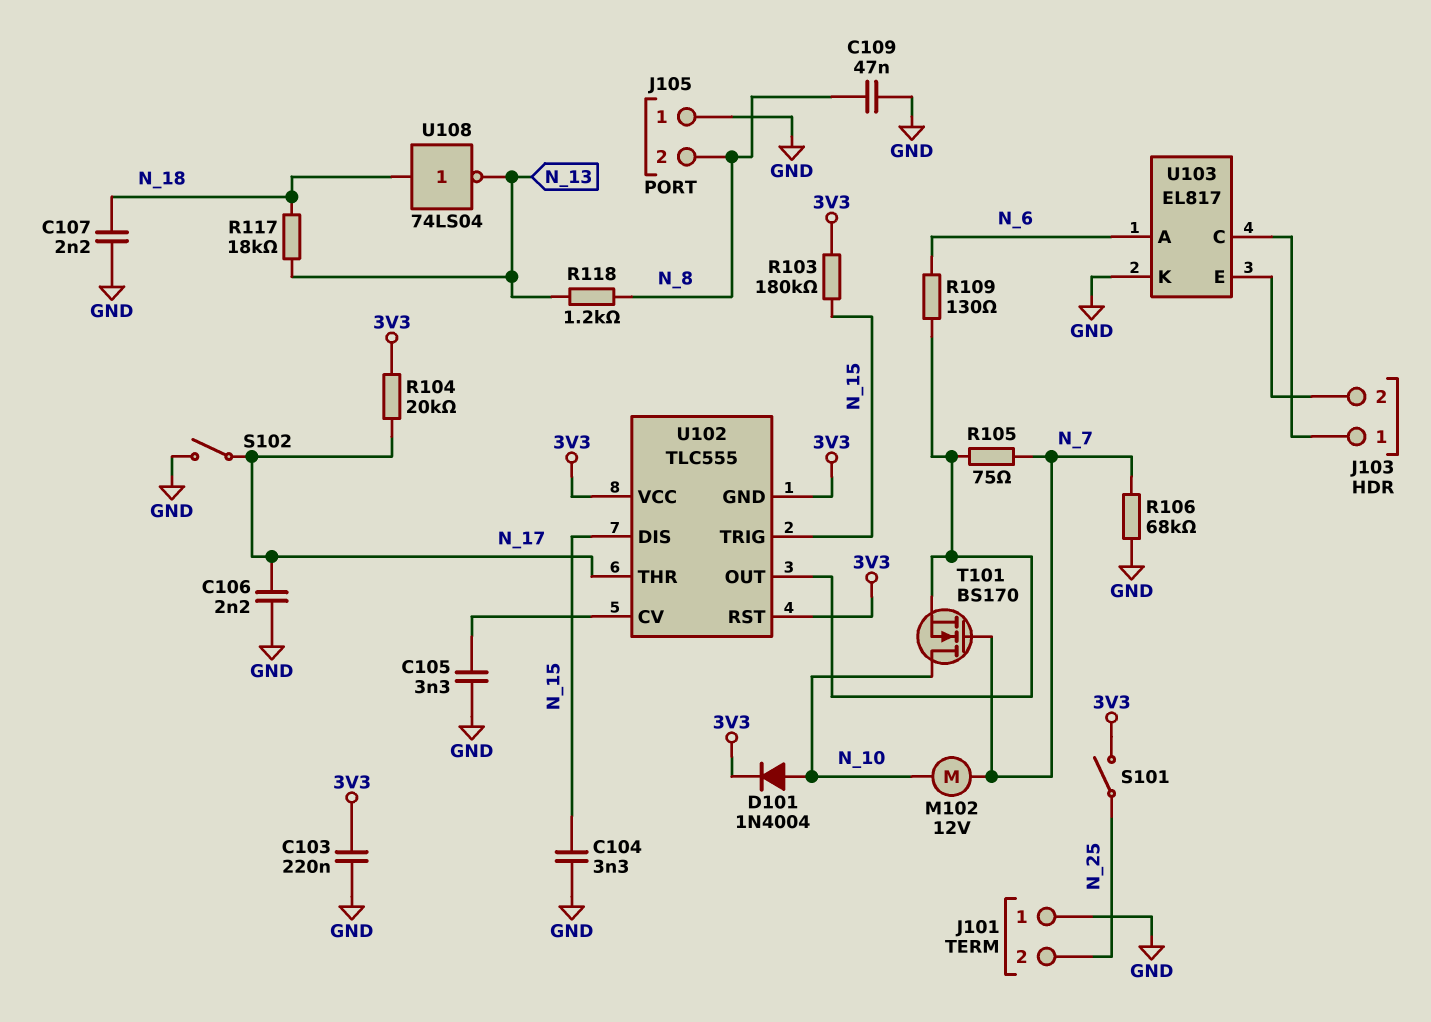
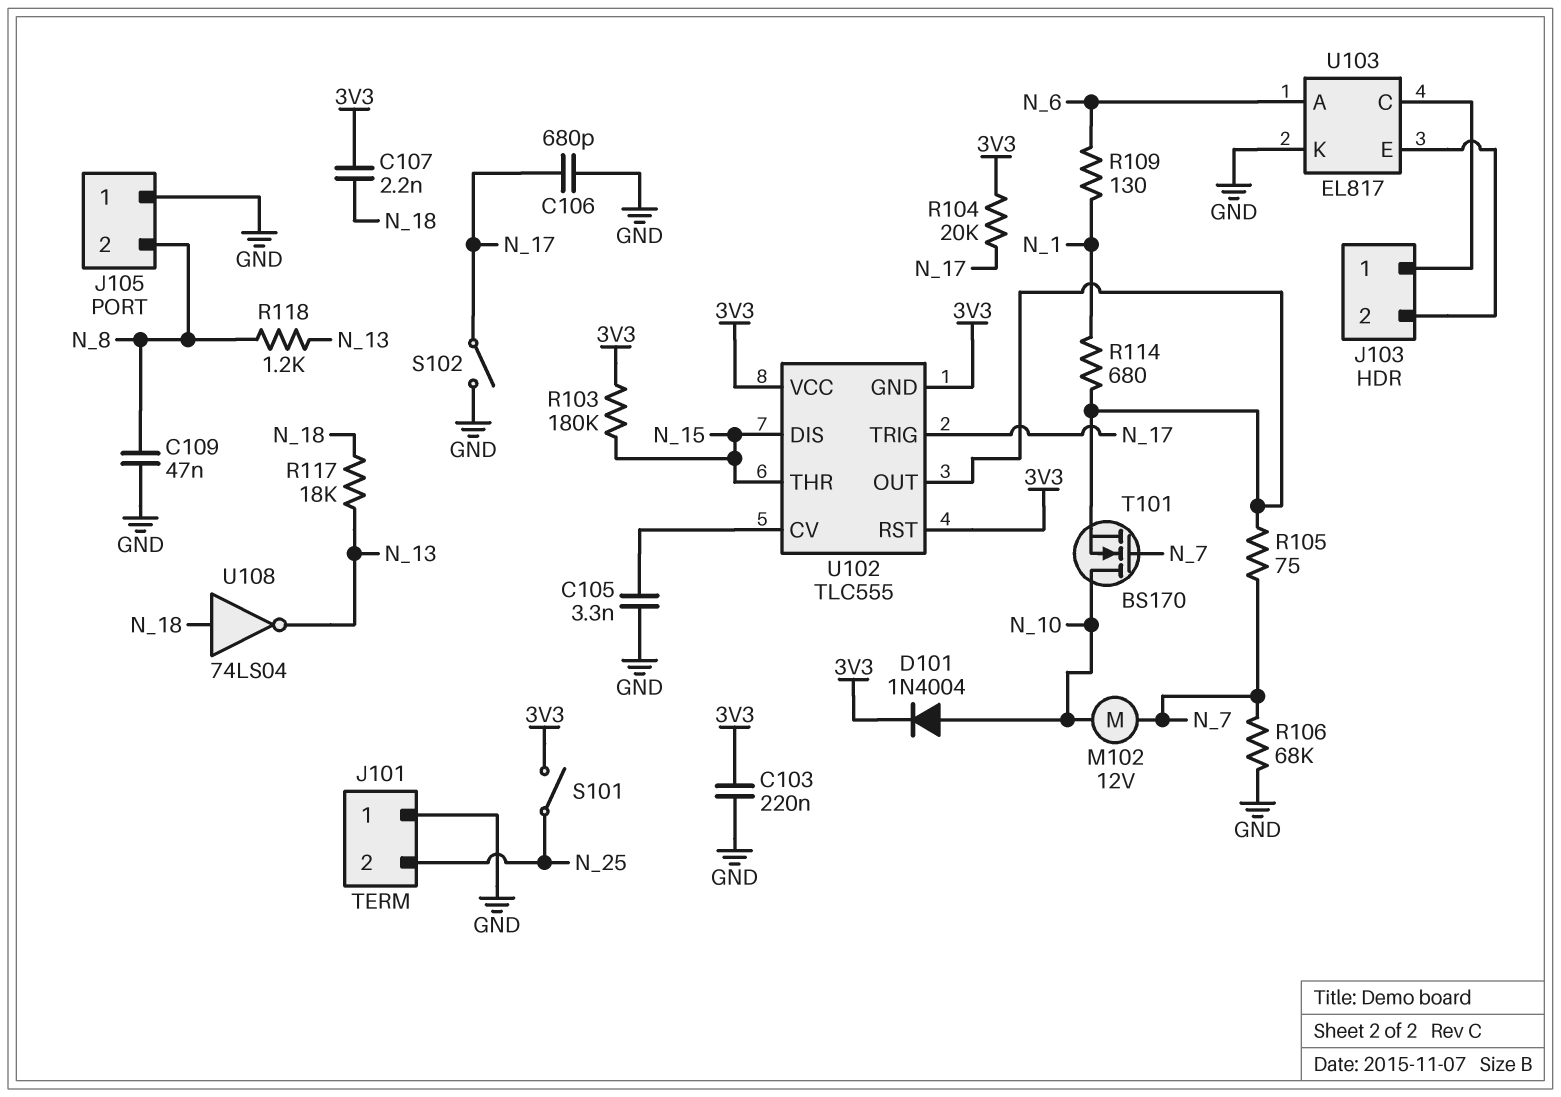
C104: 3.3nF (GND, N_15) -> none
C106: 2.2nF (GND, N_17) -> 680pF (GND, N_17)
C107: 2.2nF (GND, N_18) -> 2.2nF (3V3, N_18)
R109: 130 (N_6, U102/OUT) -> 130 (N_1, N_6)
R114: none -> 680 (N_1, U102/OUT)
U102 pin THR: N_17 -> N_15
U102 pin TRIG: N_15 -> N_17

